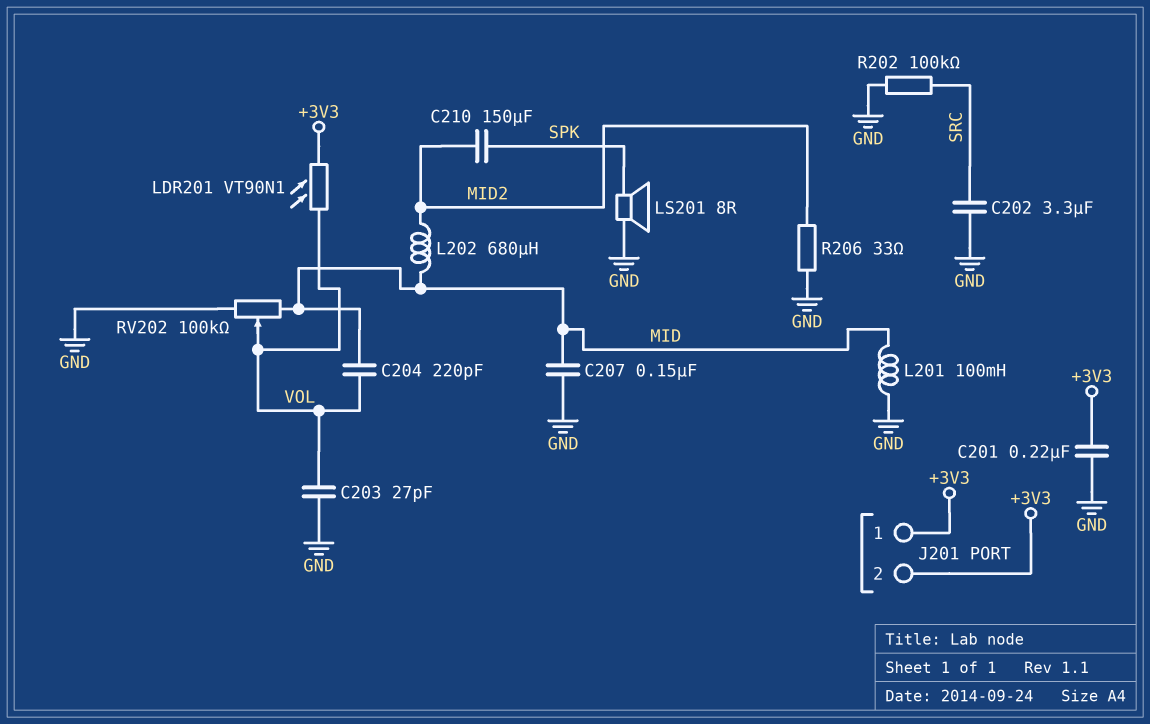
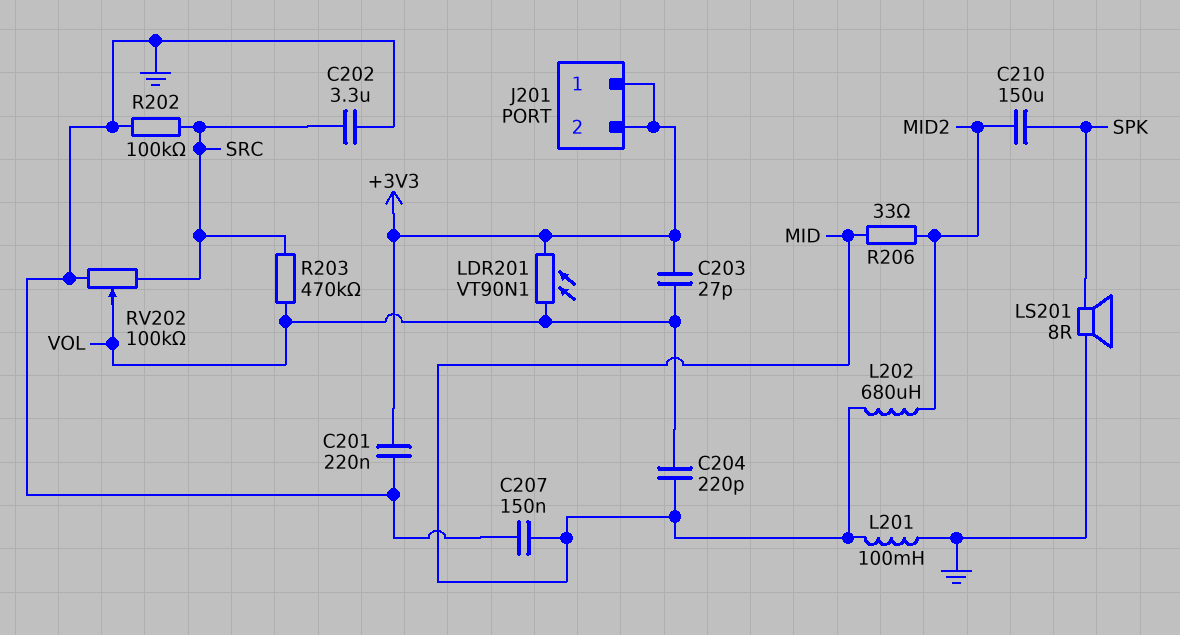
C203: 27pF (GND, VOL) -> 27pF (+3V3, VOL)
R203: none -> 470k (SRC, VOL)
R206: 33 (GND, MID2) -> 33 (MID, MID2)
RV202: 100k (GND, MID, wiper VOL) -> 100k (GND, SRC, wiper VOL)

